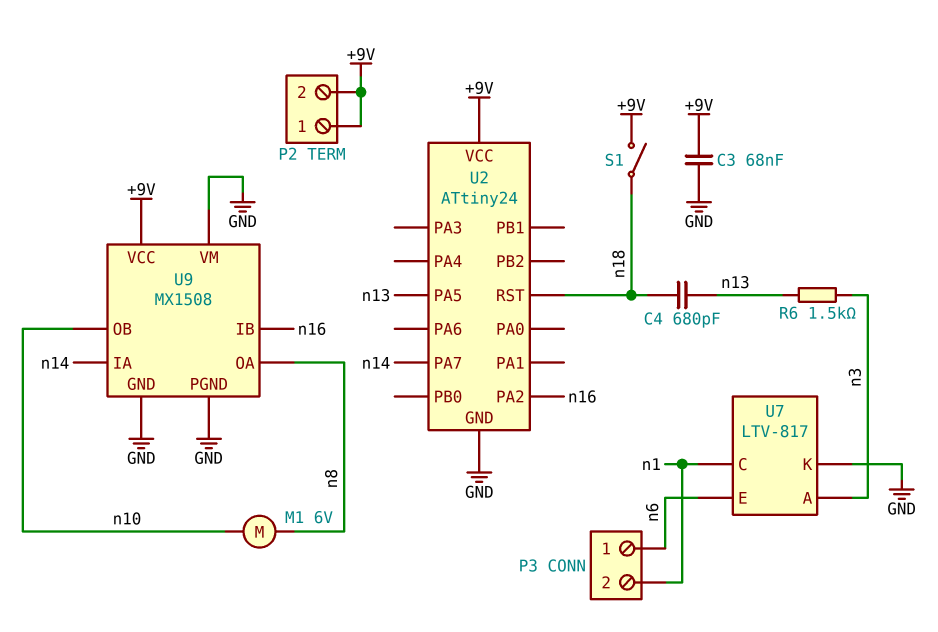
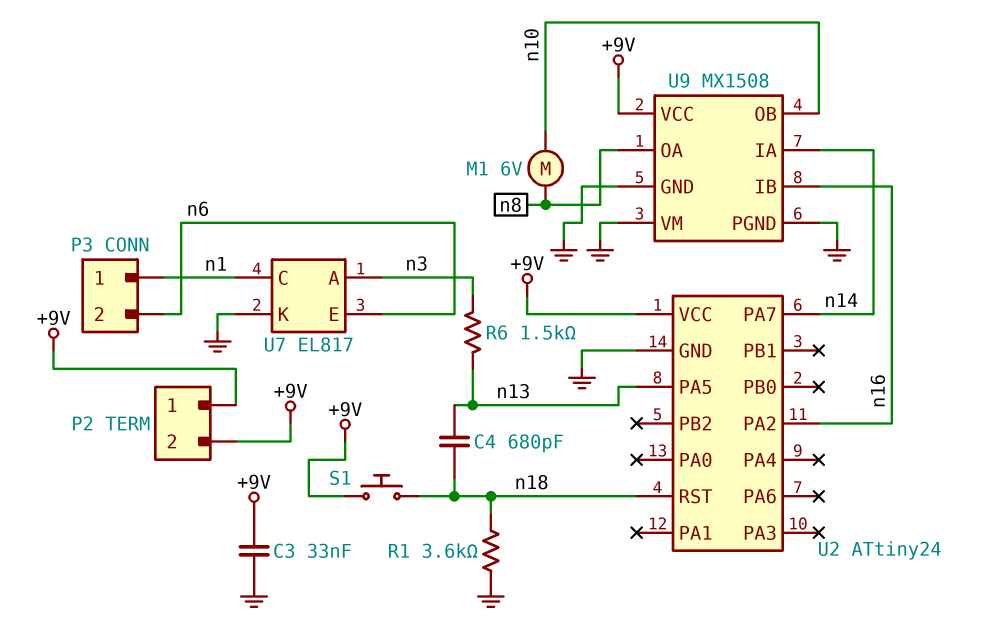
C3: 68nF (+9V, GND) -> 33nF (+9V, GND)
P3 pin 1: n6 -> n1
P3 pin 2: n1 -> n6
R1: none -> 3.6k (GND, n18)
S1: switch (+9V, n18) -> button (+9V, n18)
U7: LTV-817 -> EL817

